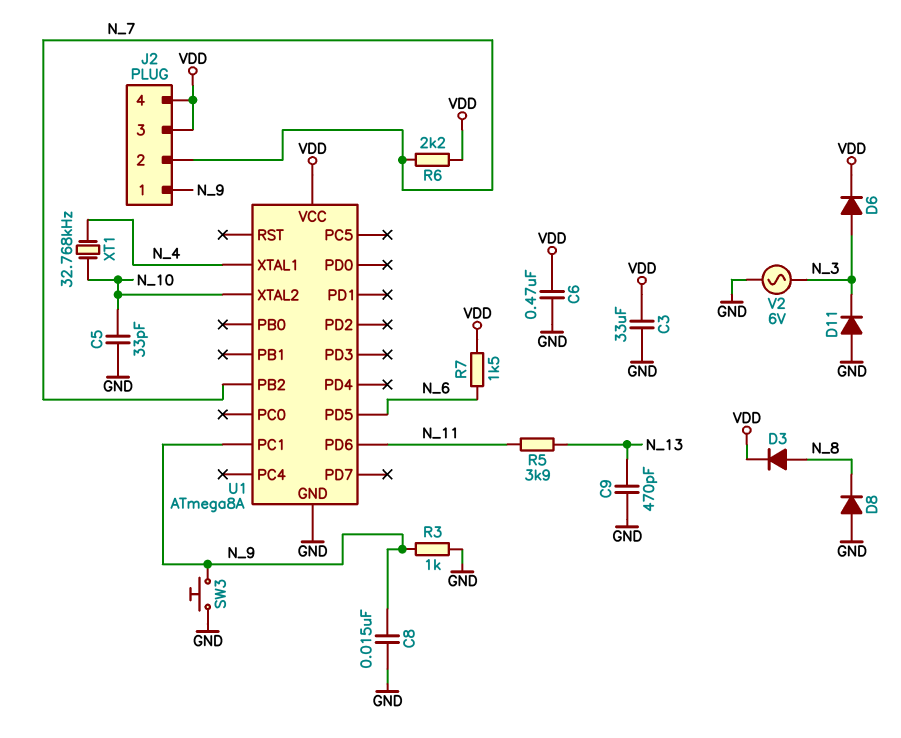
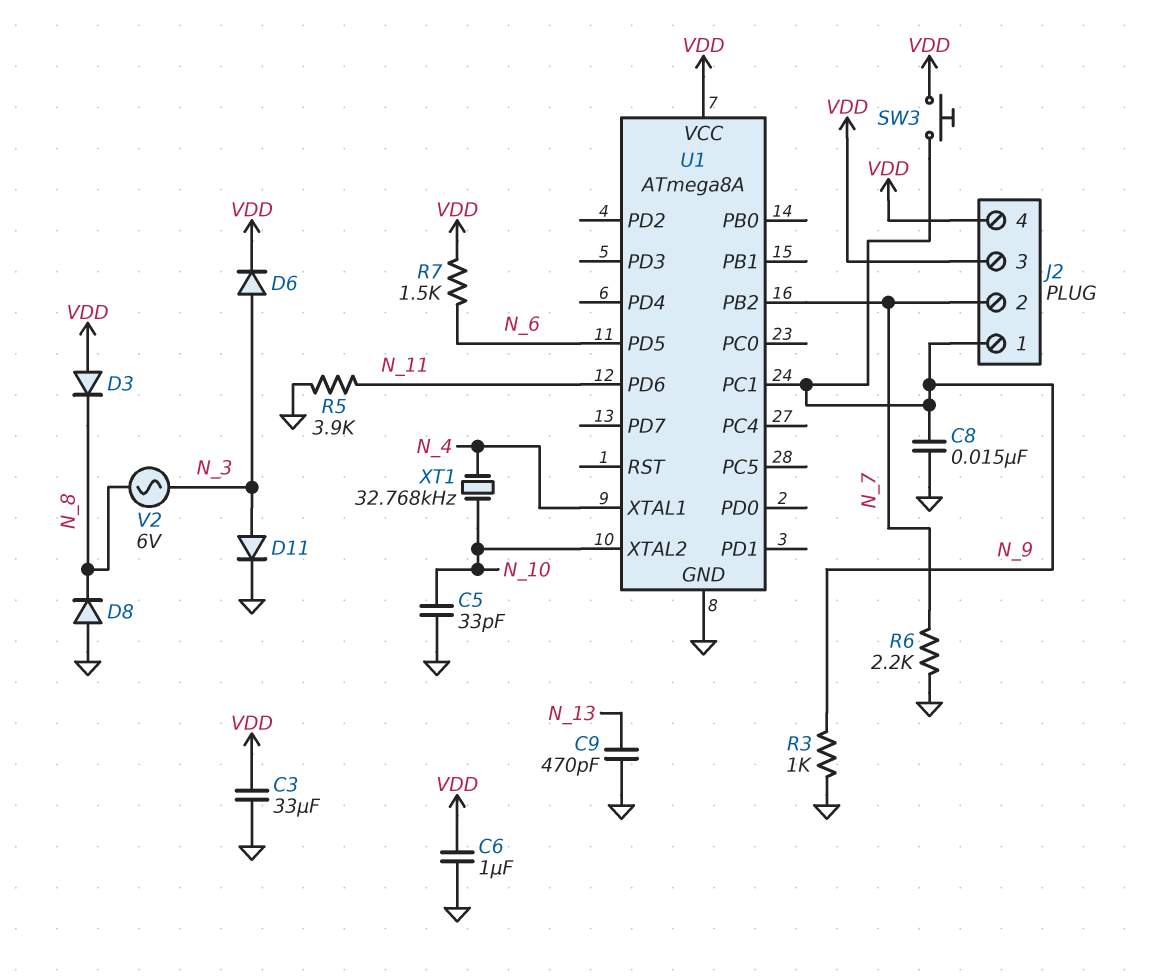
C6: 470nF (GND, VDD) -> 1uF (GND, VDD)
D3: diode (A N_8, K VDD) -> diode (A VDD, K N_8)
D11: diode (A GND, K N_3) -> diode (A N_3, K GND)
R5: 3.9k (N_11, N_13) -> 3.9k (GND, N_11)
R6: 2.2k (N_7, VDD) -> 2.2k (GND, N_7)
SW3: button (GND, N_9) -> button (N_9, VDD)
V2: AC 6V (GND, N_3) -> AC 6V (N_3, N_8)

